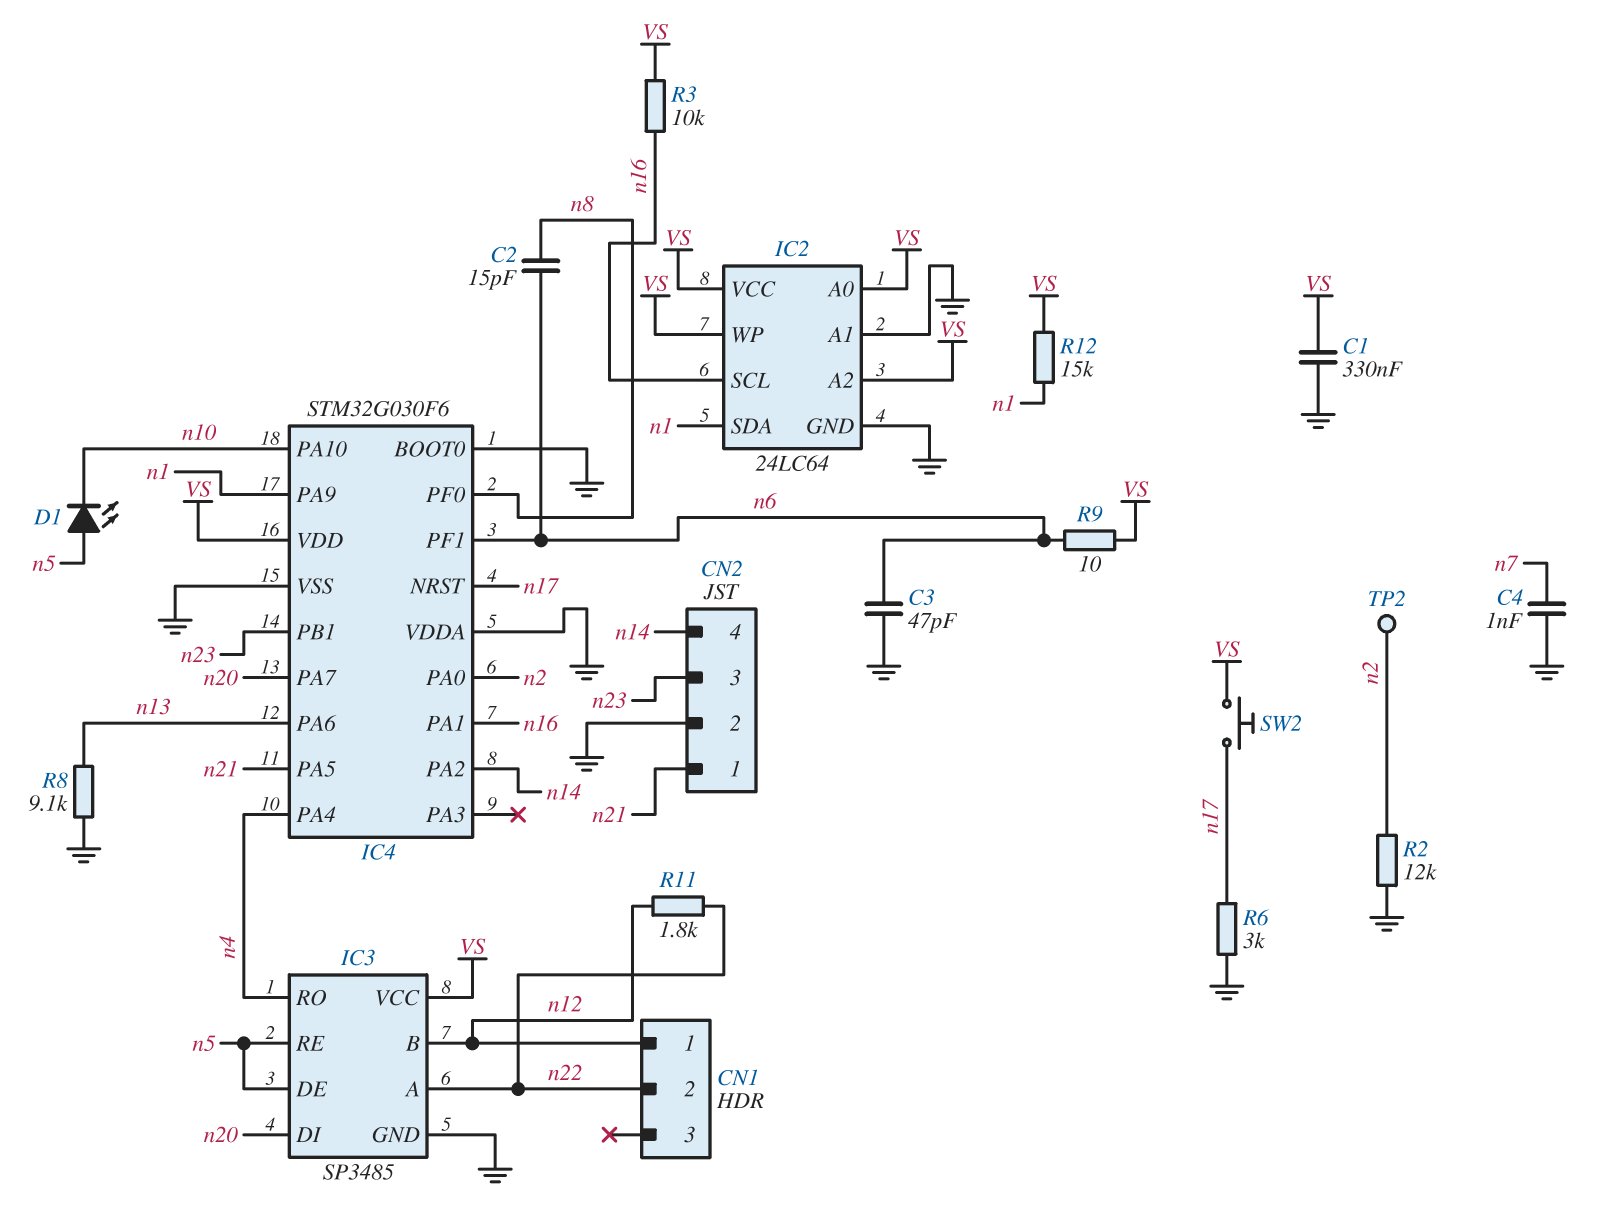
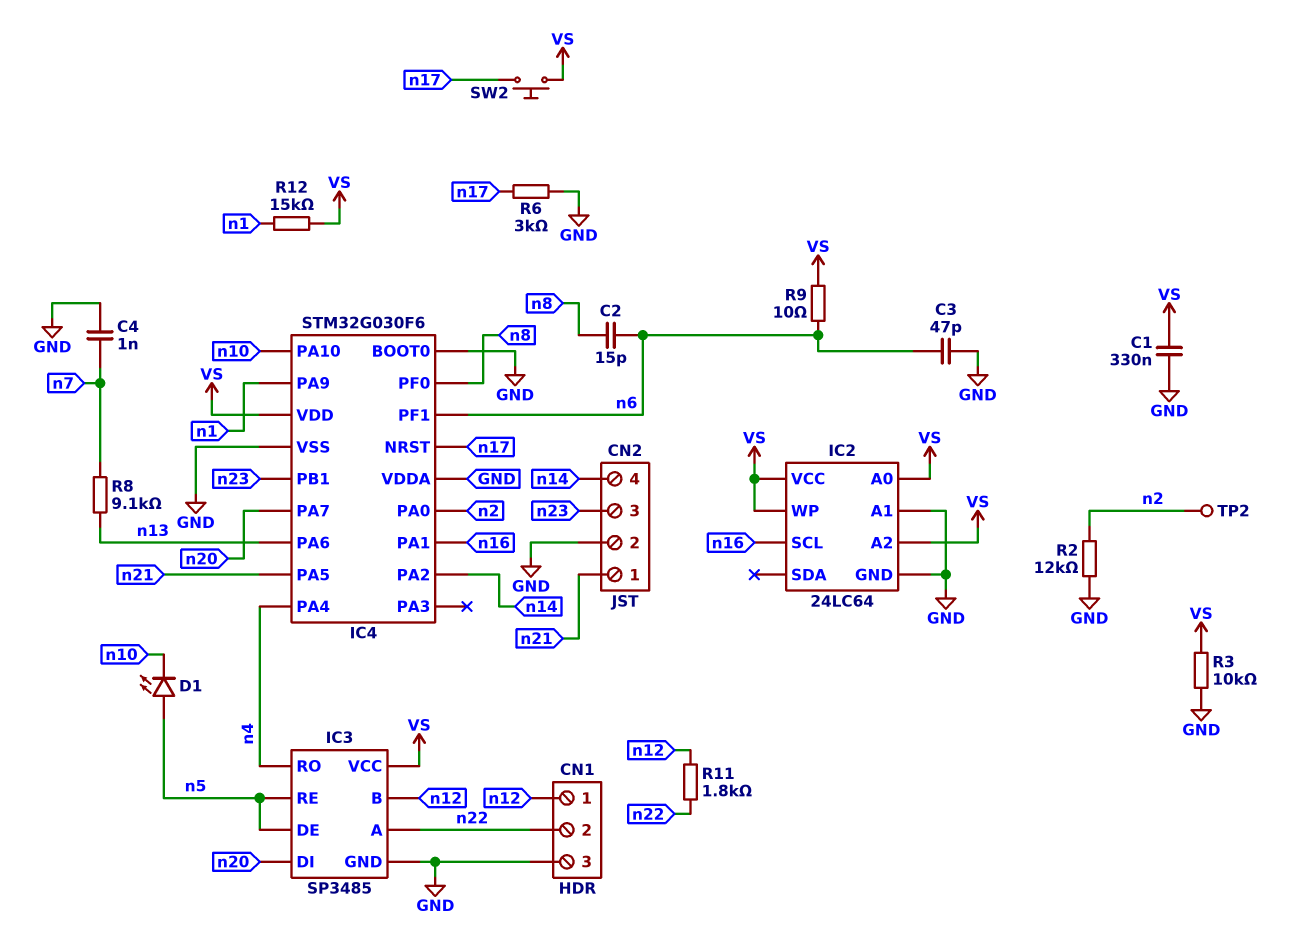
CN1 pin 3: none -> GND
IC2 pin SDA: n1 -> none
R3: 10k (VS, n16) -> 10k (GND, VS)
R8: 9.1k (GND, n13) -> 9.1k (n7, n13)

